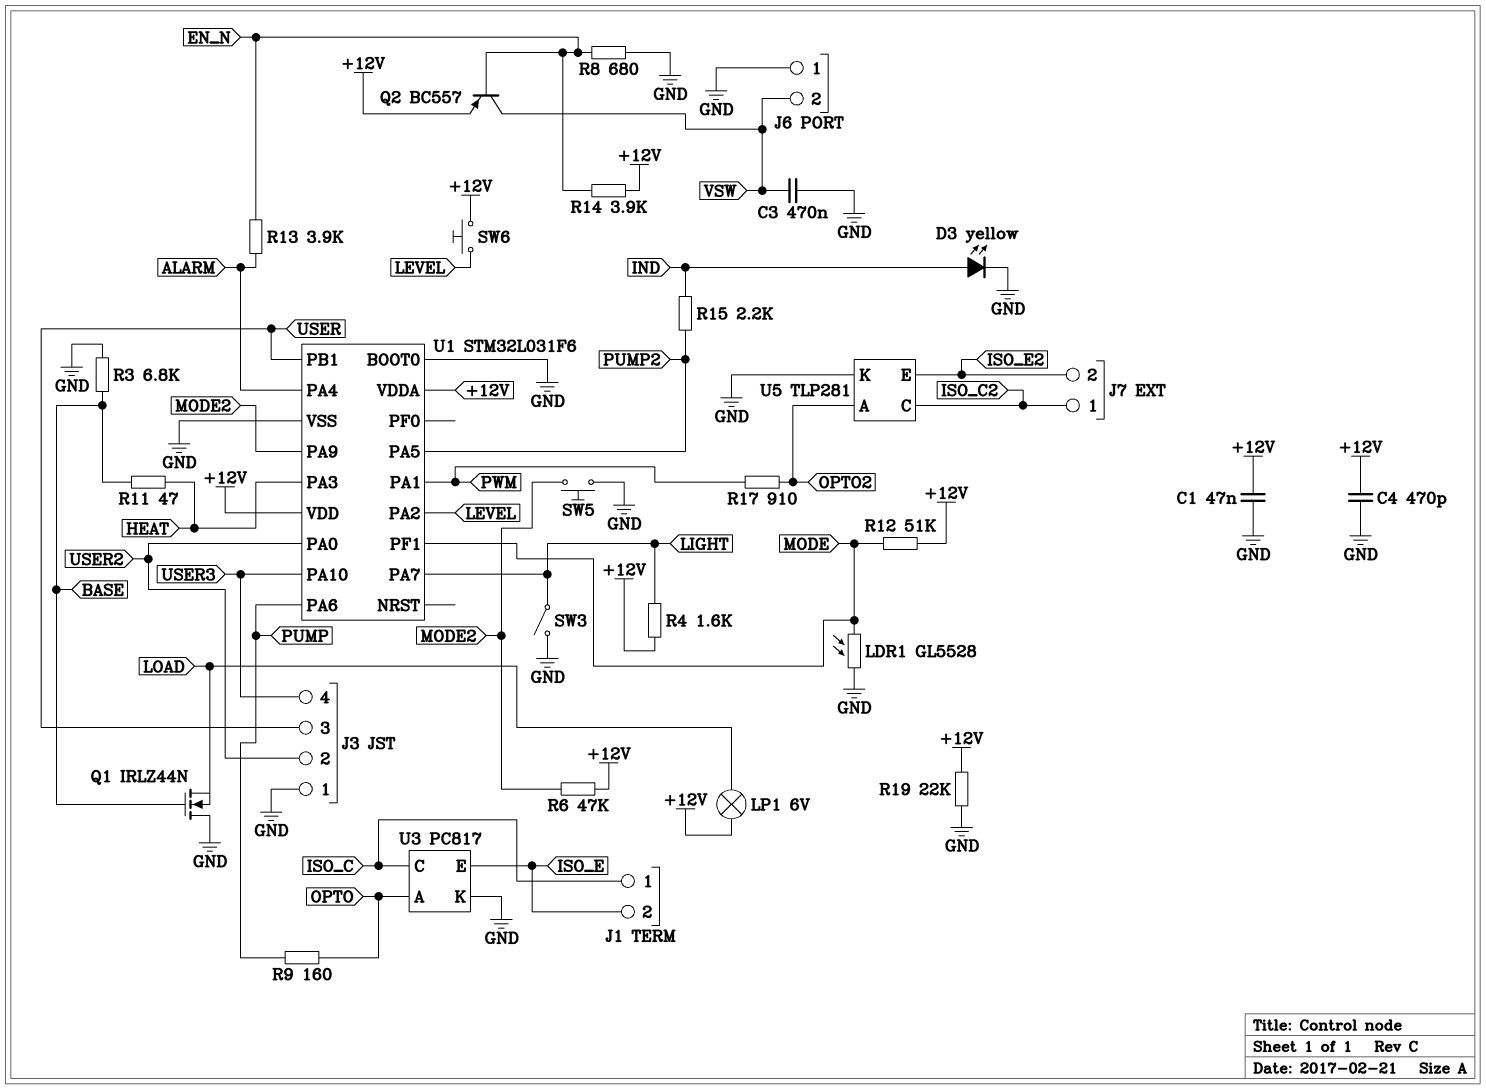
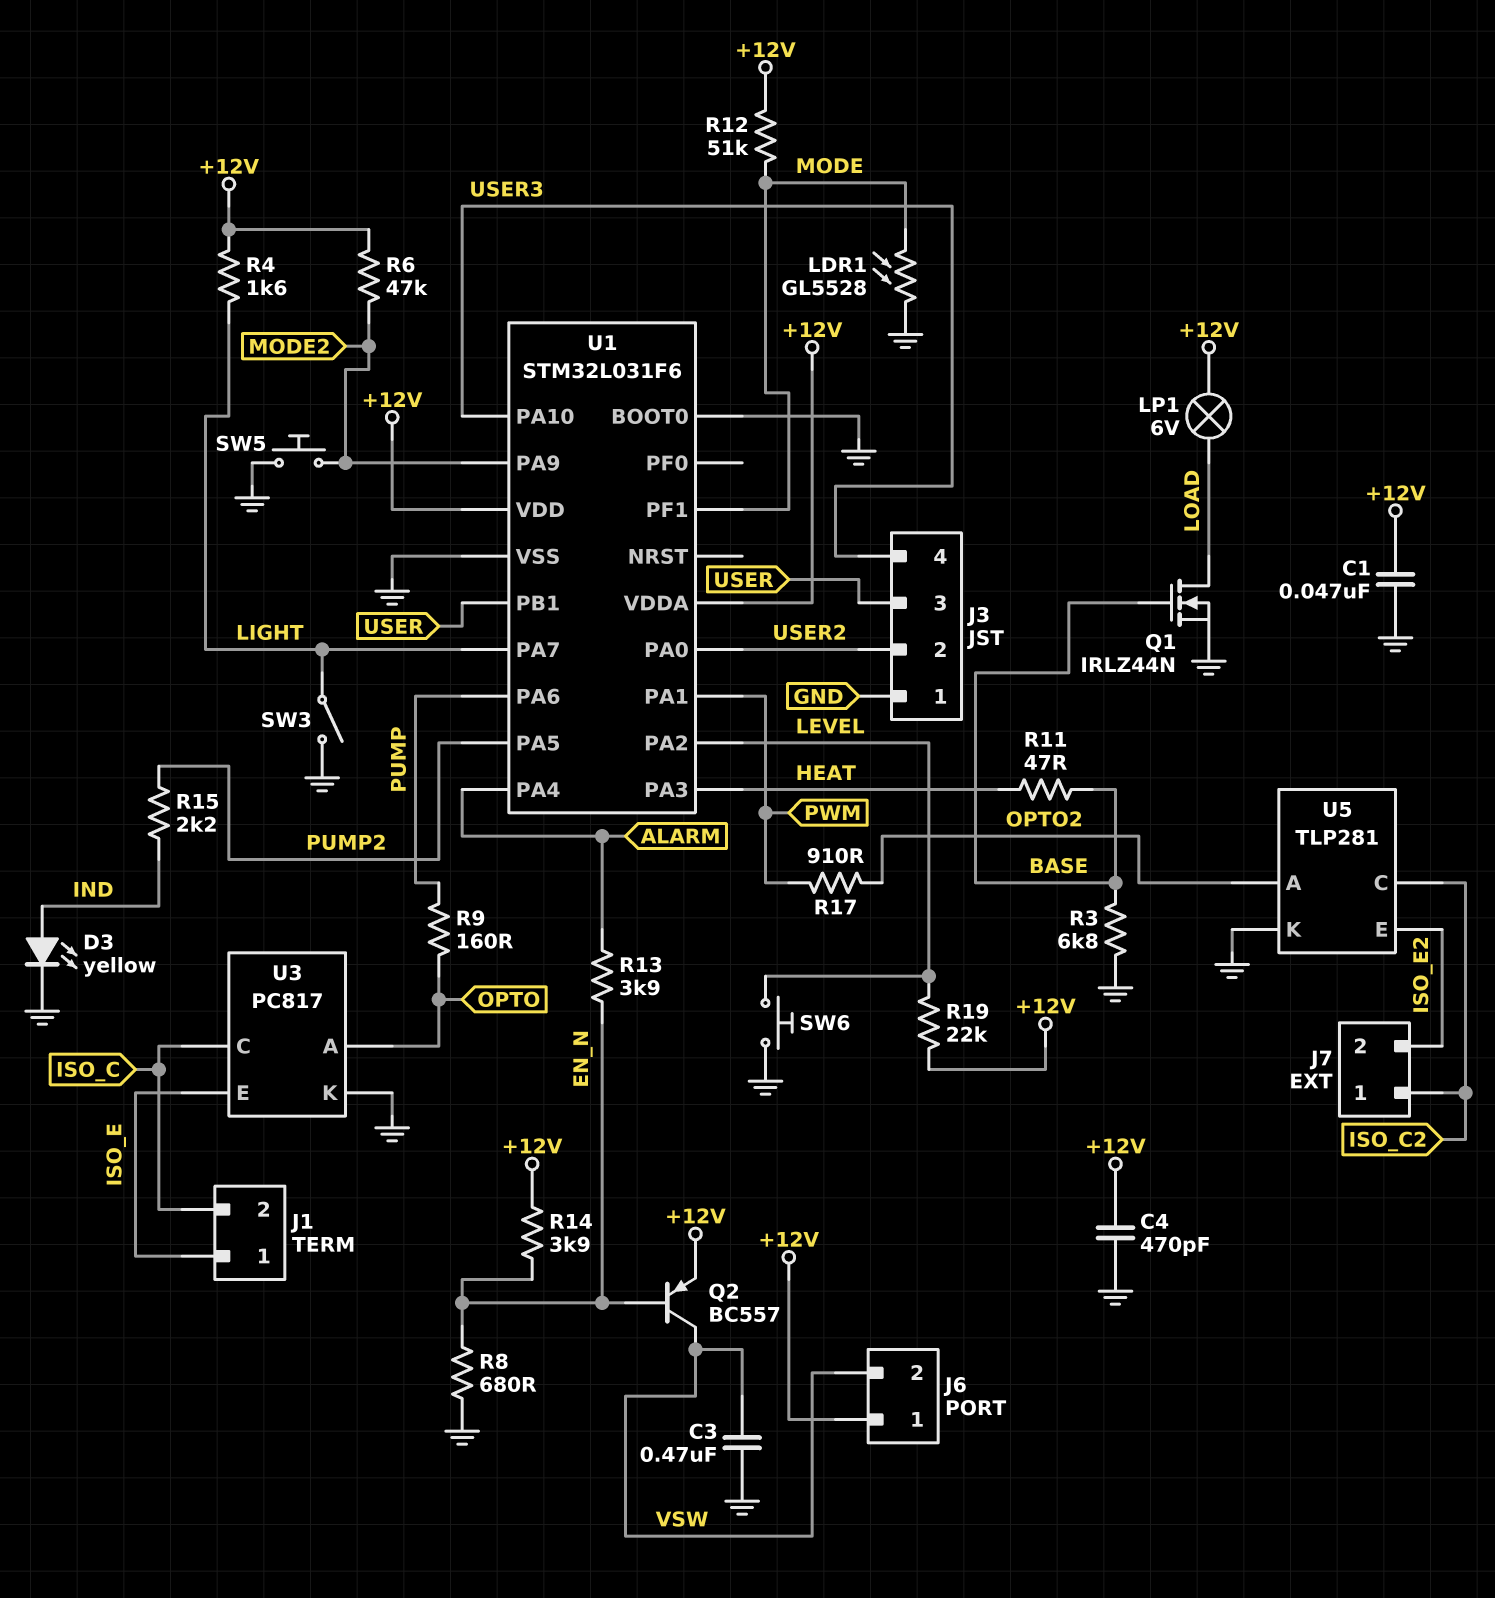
J1 pin 1: ISO_C -> ISO_E
J1 pin 2: ISO_E -> ISO_C
J6 pin 1: GND -> +12V
Q1: NMOS IRLZ44N (G BASE, D GND, S LOAD) -> NMOS IRLZ44N (G BASE, D LOAD, S GND)
R19: 22k (+12V, GND) -> 22k (+12V, LEVEL)
SW6: button (+12V, LEVEL) -> button (GND, LEVEL)

